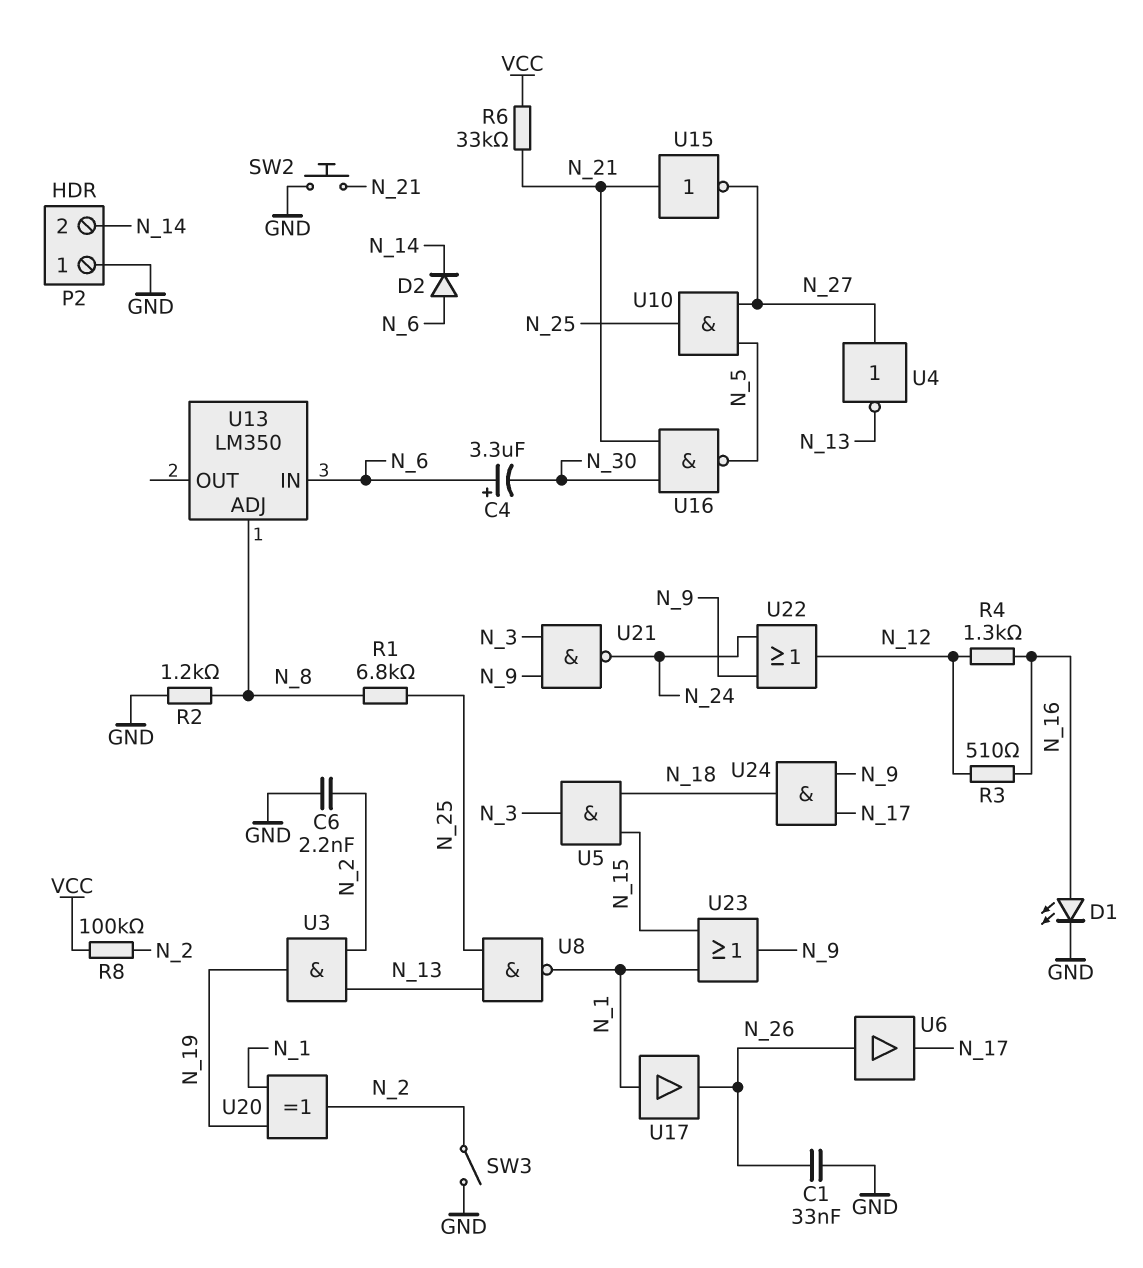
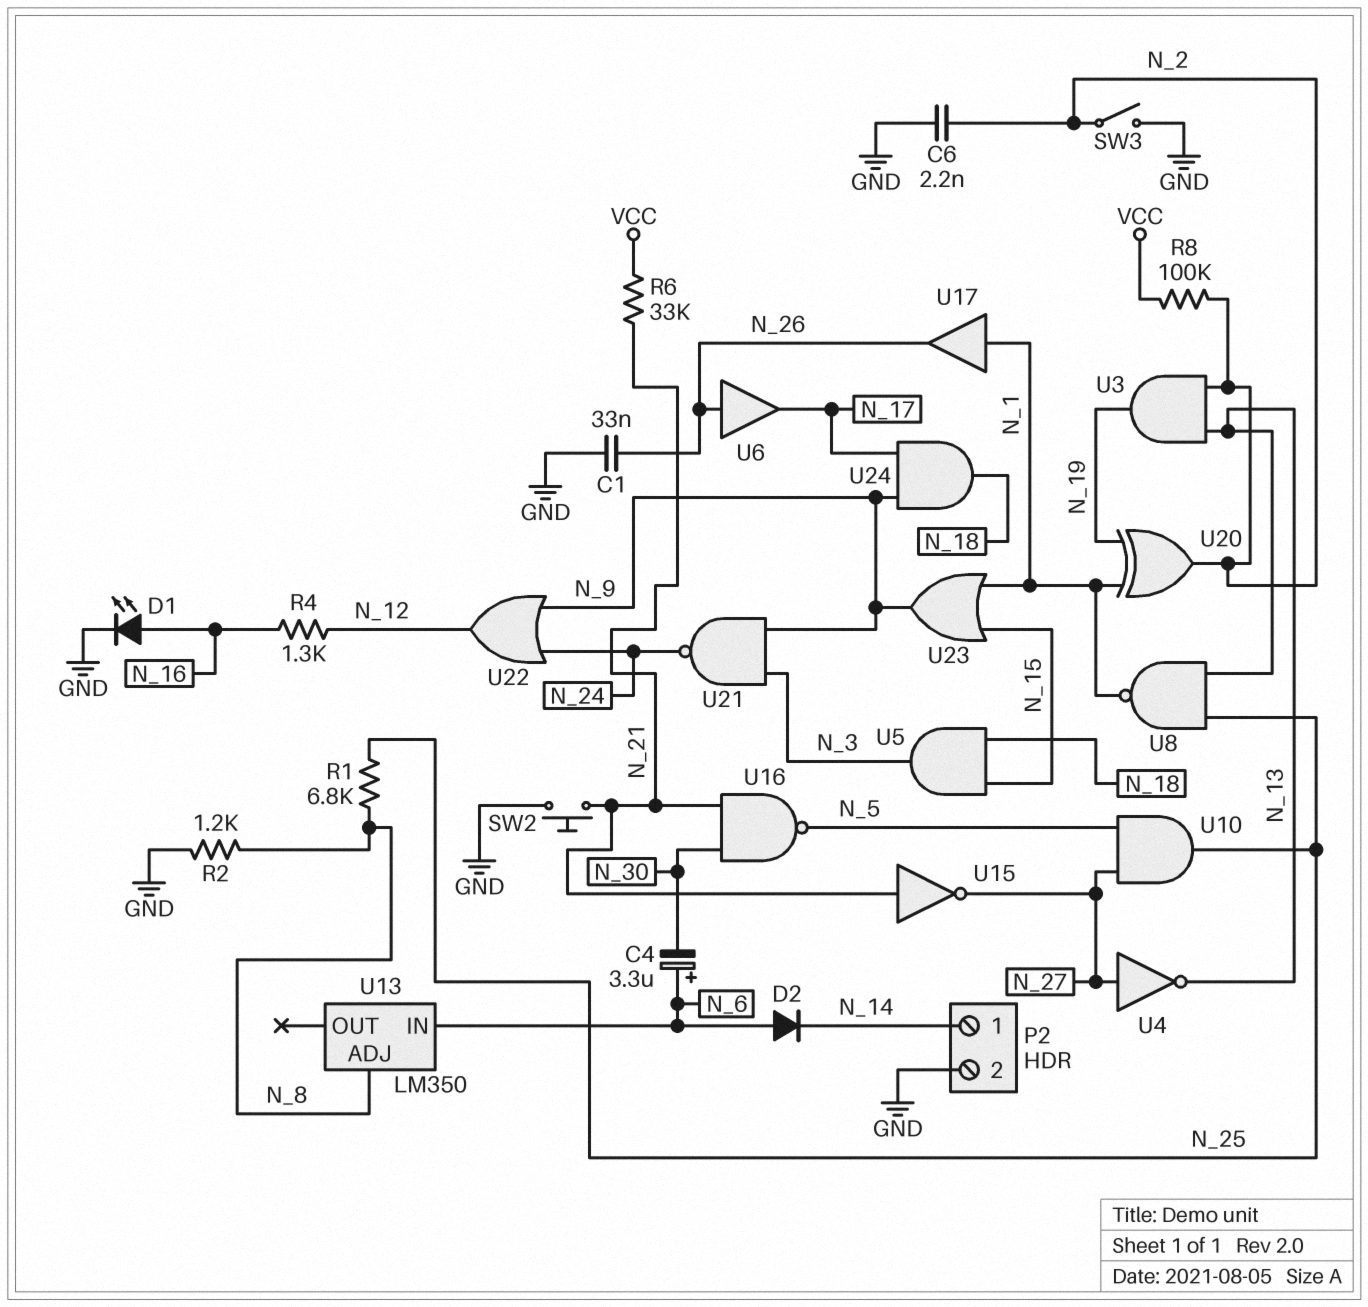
P2 pin 1: GND -> N_14
P2 pin 2: N_14 -> GND
R3: 510 (N_12, N_16) -> none

